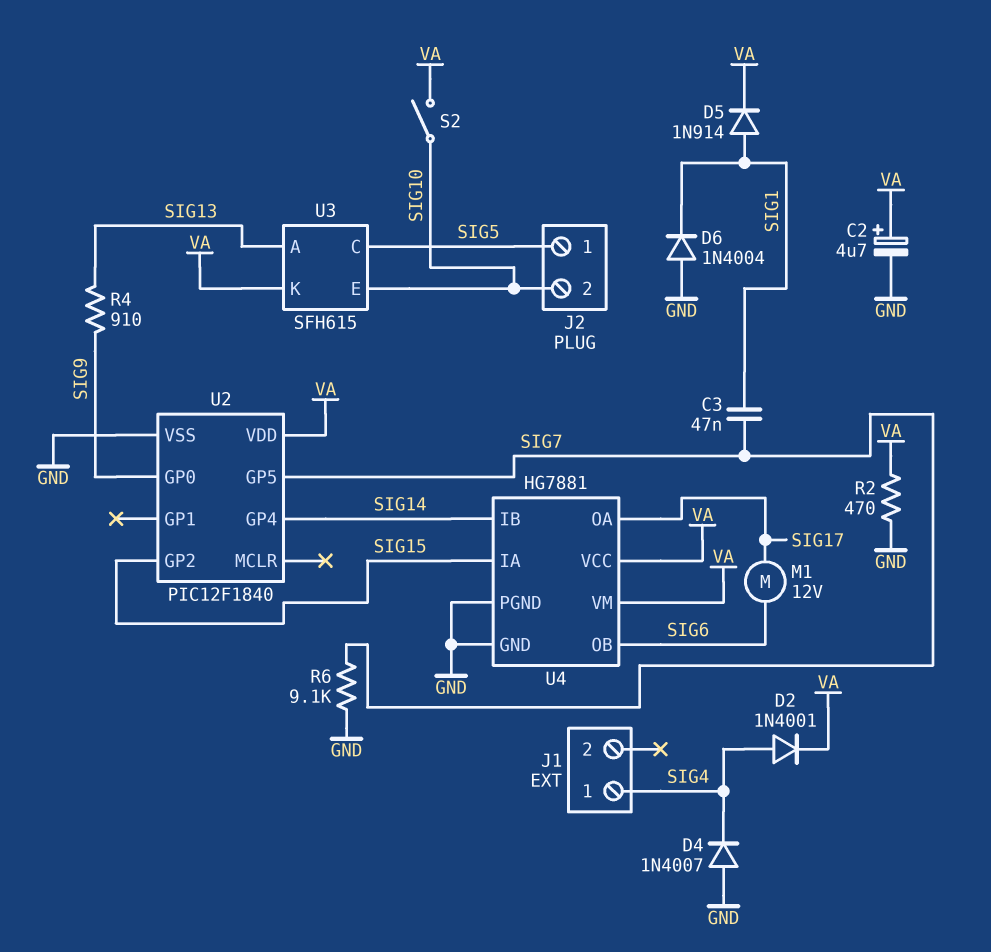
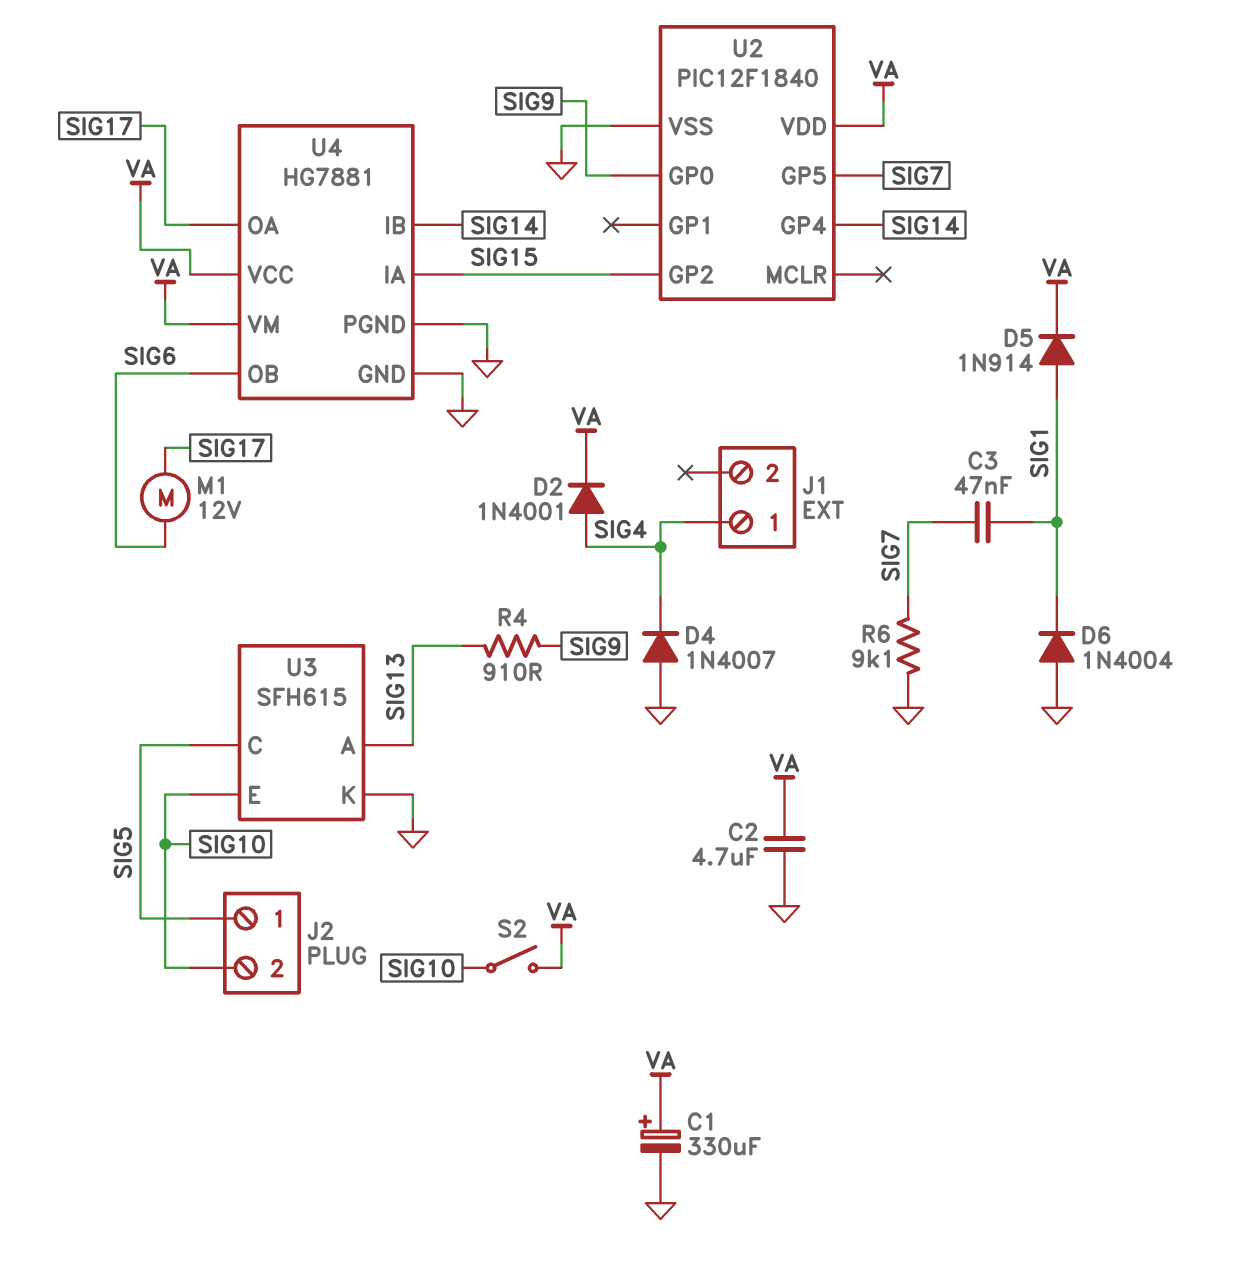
C1: none -> 330uF (plus VA, minus GND)
C2: 4.7uF (plus VA, minus GND) -> 4.7uF (GND, VA)
R2: 470 (GND, VA) -> none
U3 pin K: VA -> GND

